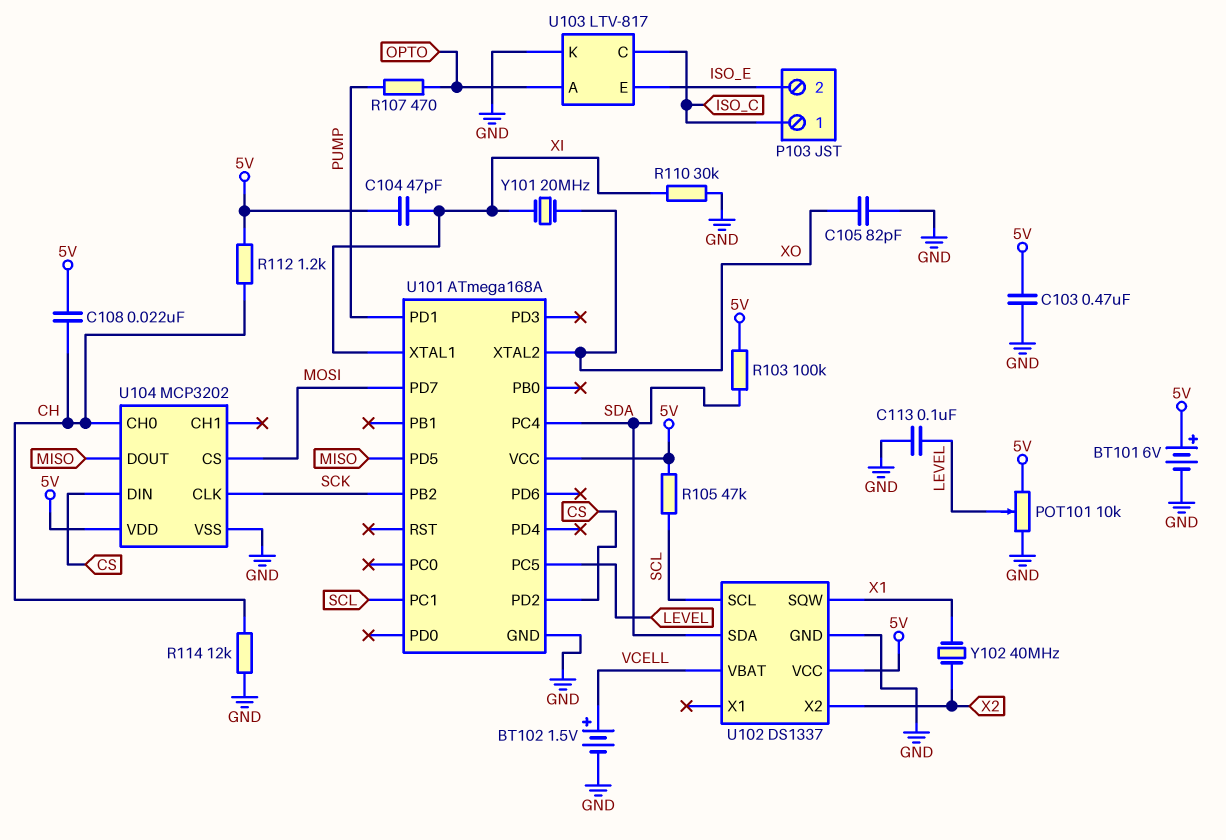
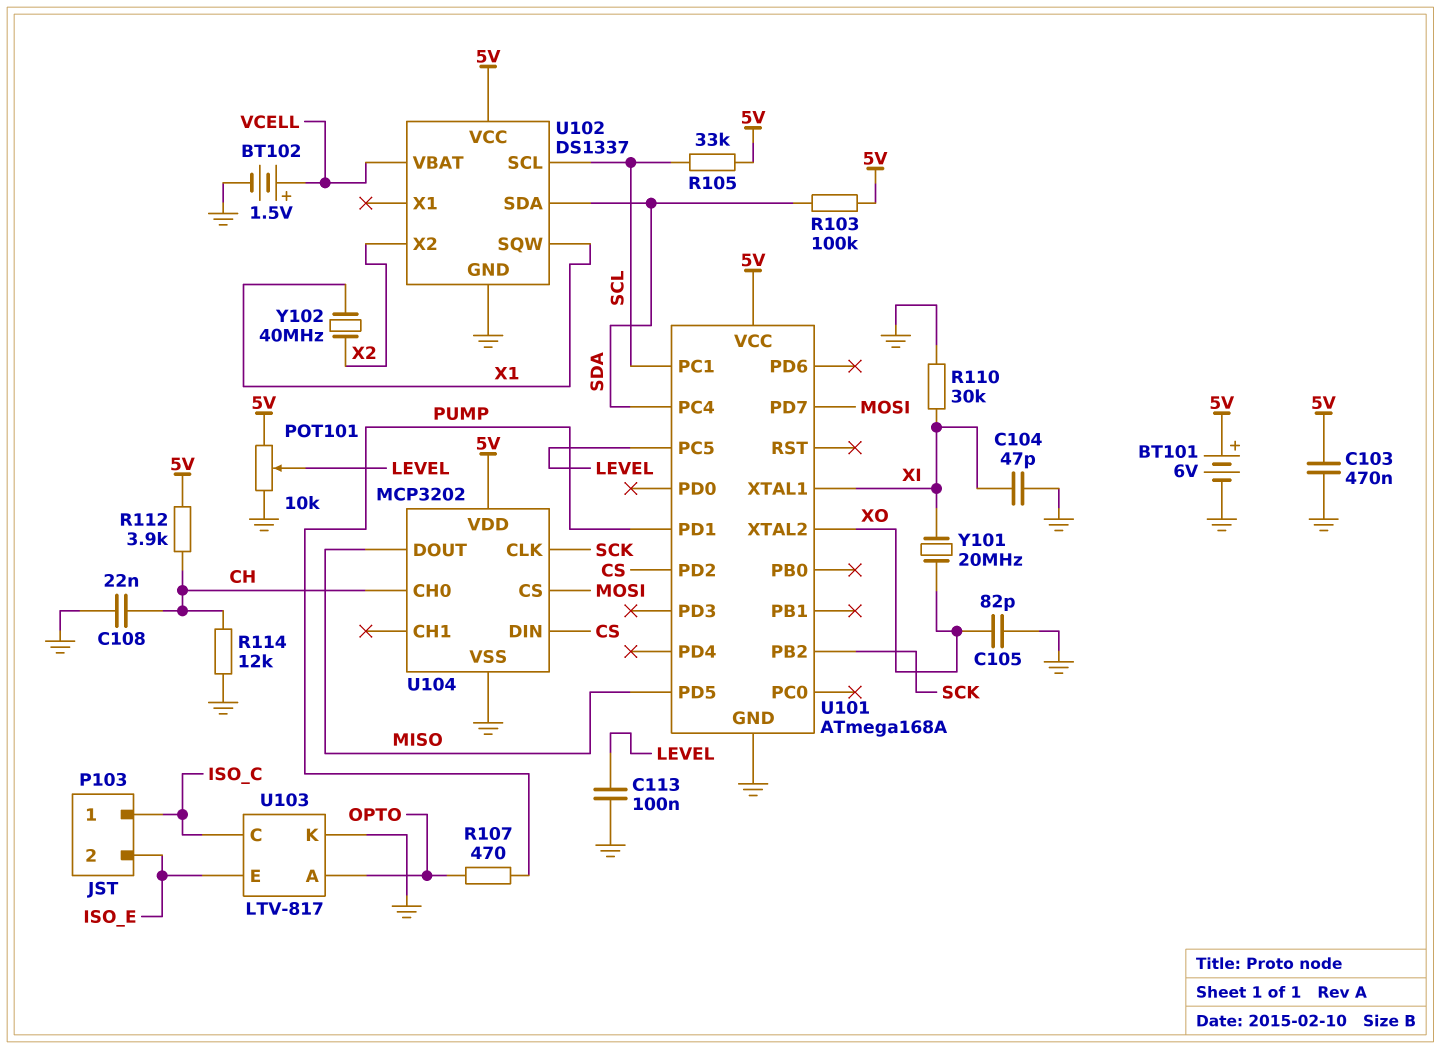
C104: 47pF (5V, XI) -> 47pF (GND, XI)
C108: 22nF (5V, CH) -> 22nF (CH, GND)
R105: 47k (5V, SCL) -> 33k (5V, SCL)
R112: 1.2k (5V, CH) -> 3.9k (5V, CH)

